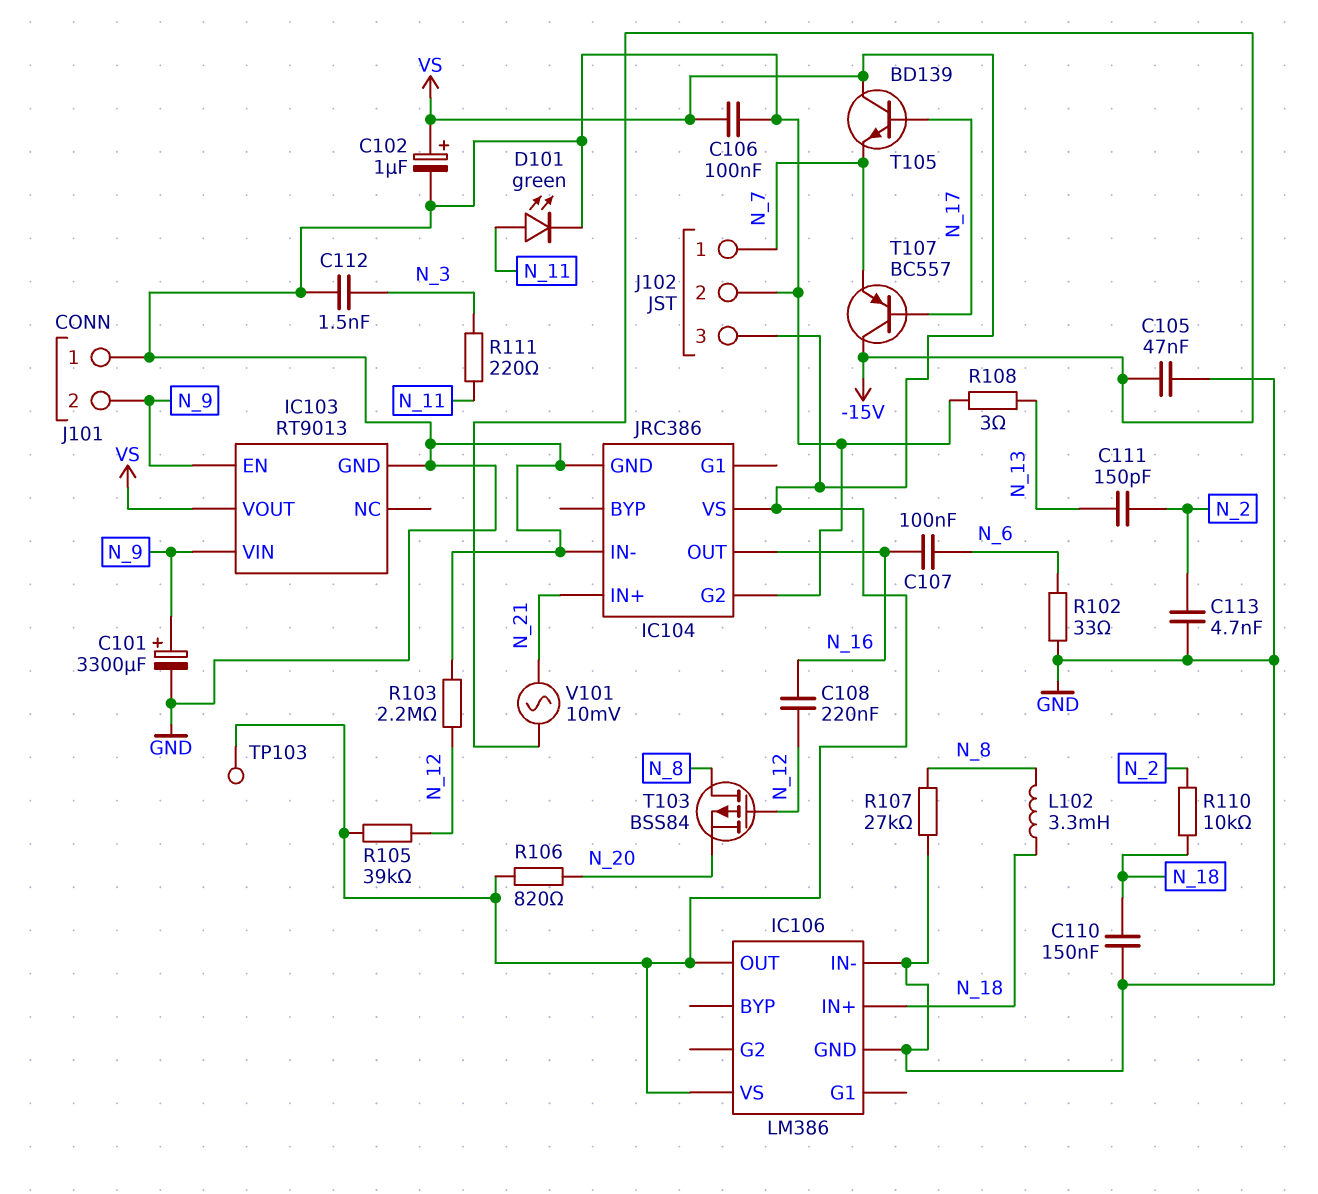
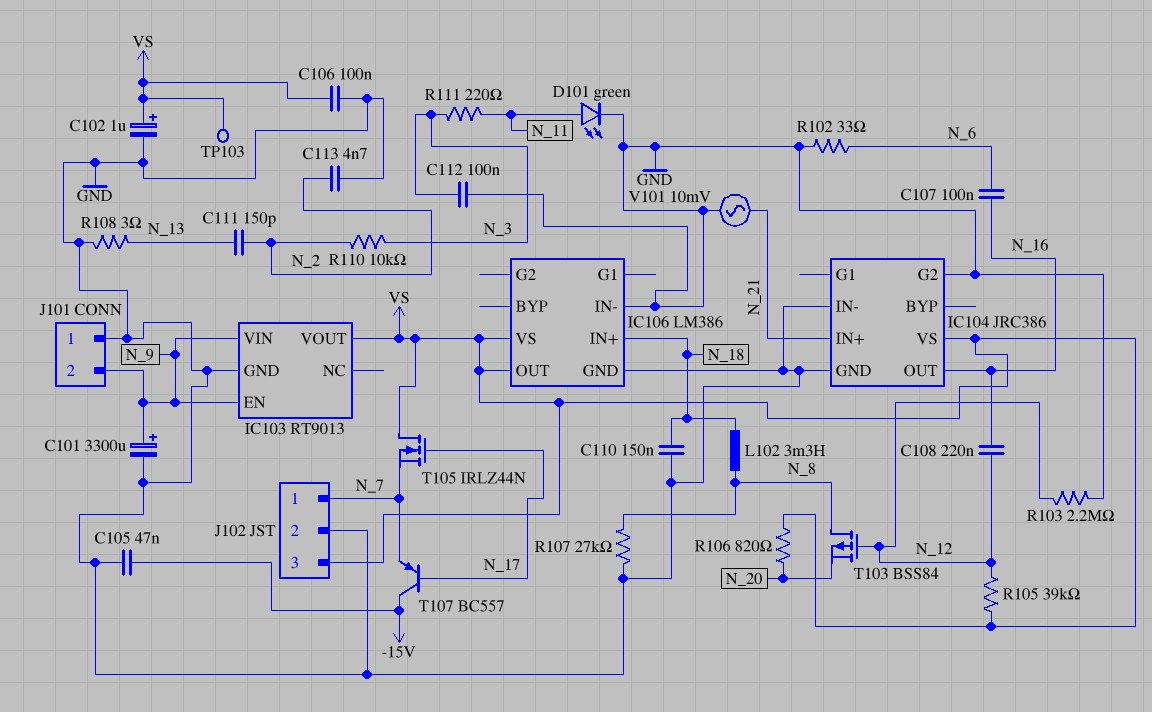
C112: 1.5nF (GND, N_3) -> 100nF (GND, N_3)
R110: 10k (N_2, N_18) -> 10k (N_2, N_3)
T105: NPN BD139 (B N_17, C VS, E N_7) -> NMOS IRLZ44N (G N_17, D VS, S N_7)
V101: AC 10mV (-15V, N_21) -> AC 10mV (GND, N_21)

